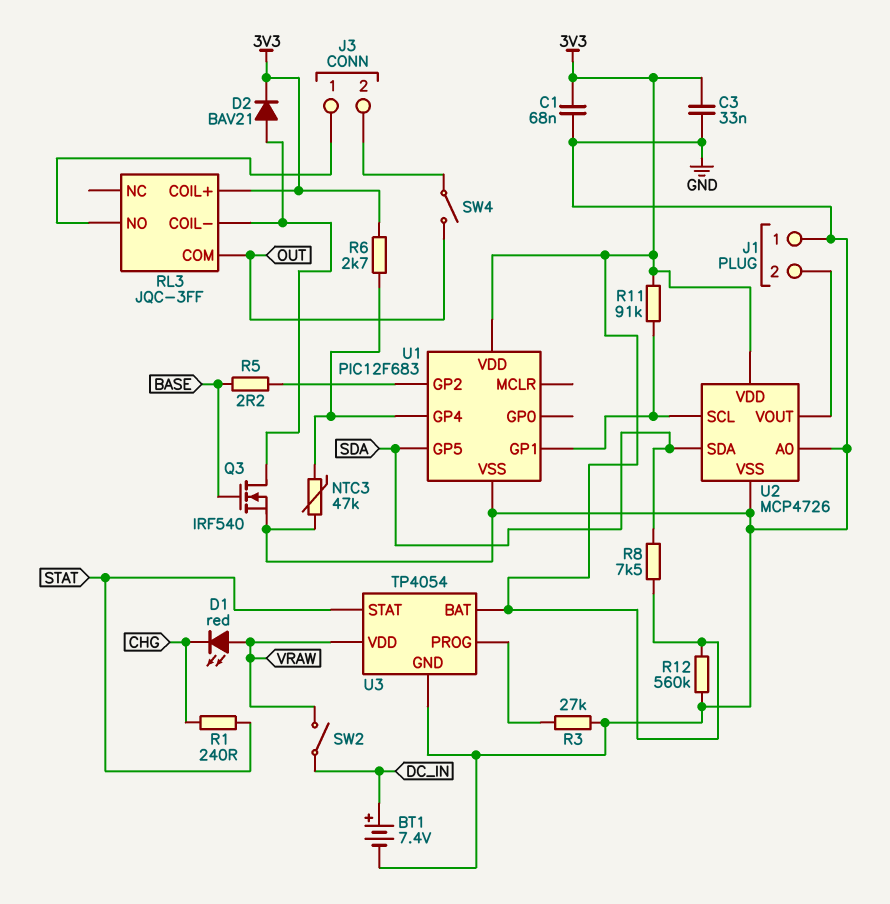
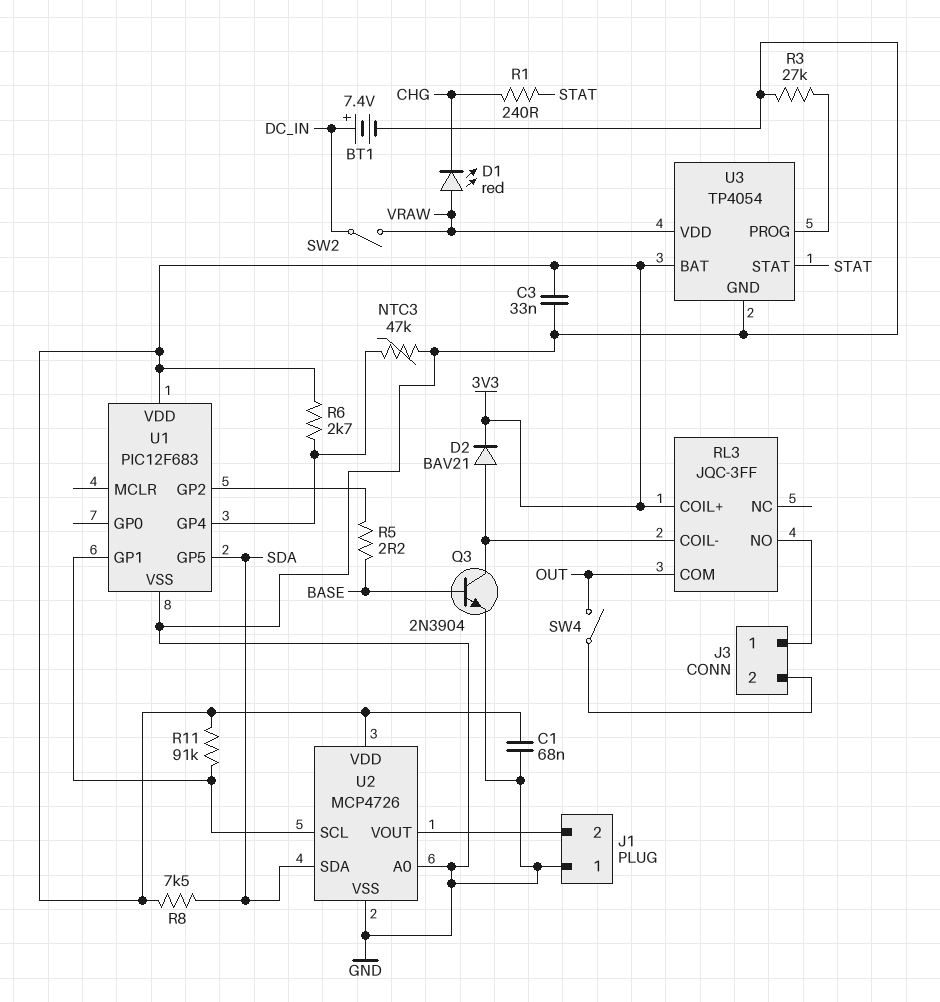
Q3: NMOS IRF540 (G BASE, D RL3/COIL-, S GND) -> NPN 2N3904 (B BASE, C RL3/COIL-, E GND)
R12: 560k (3V3, GND) -> none

